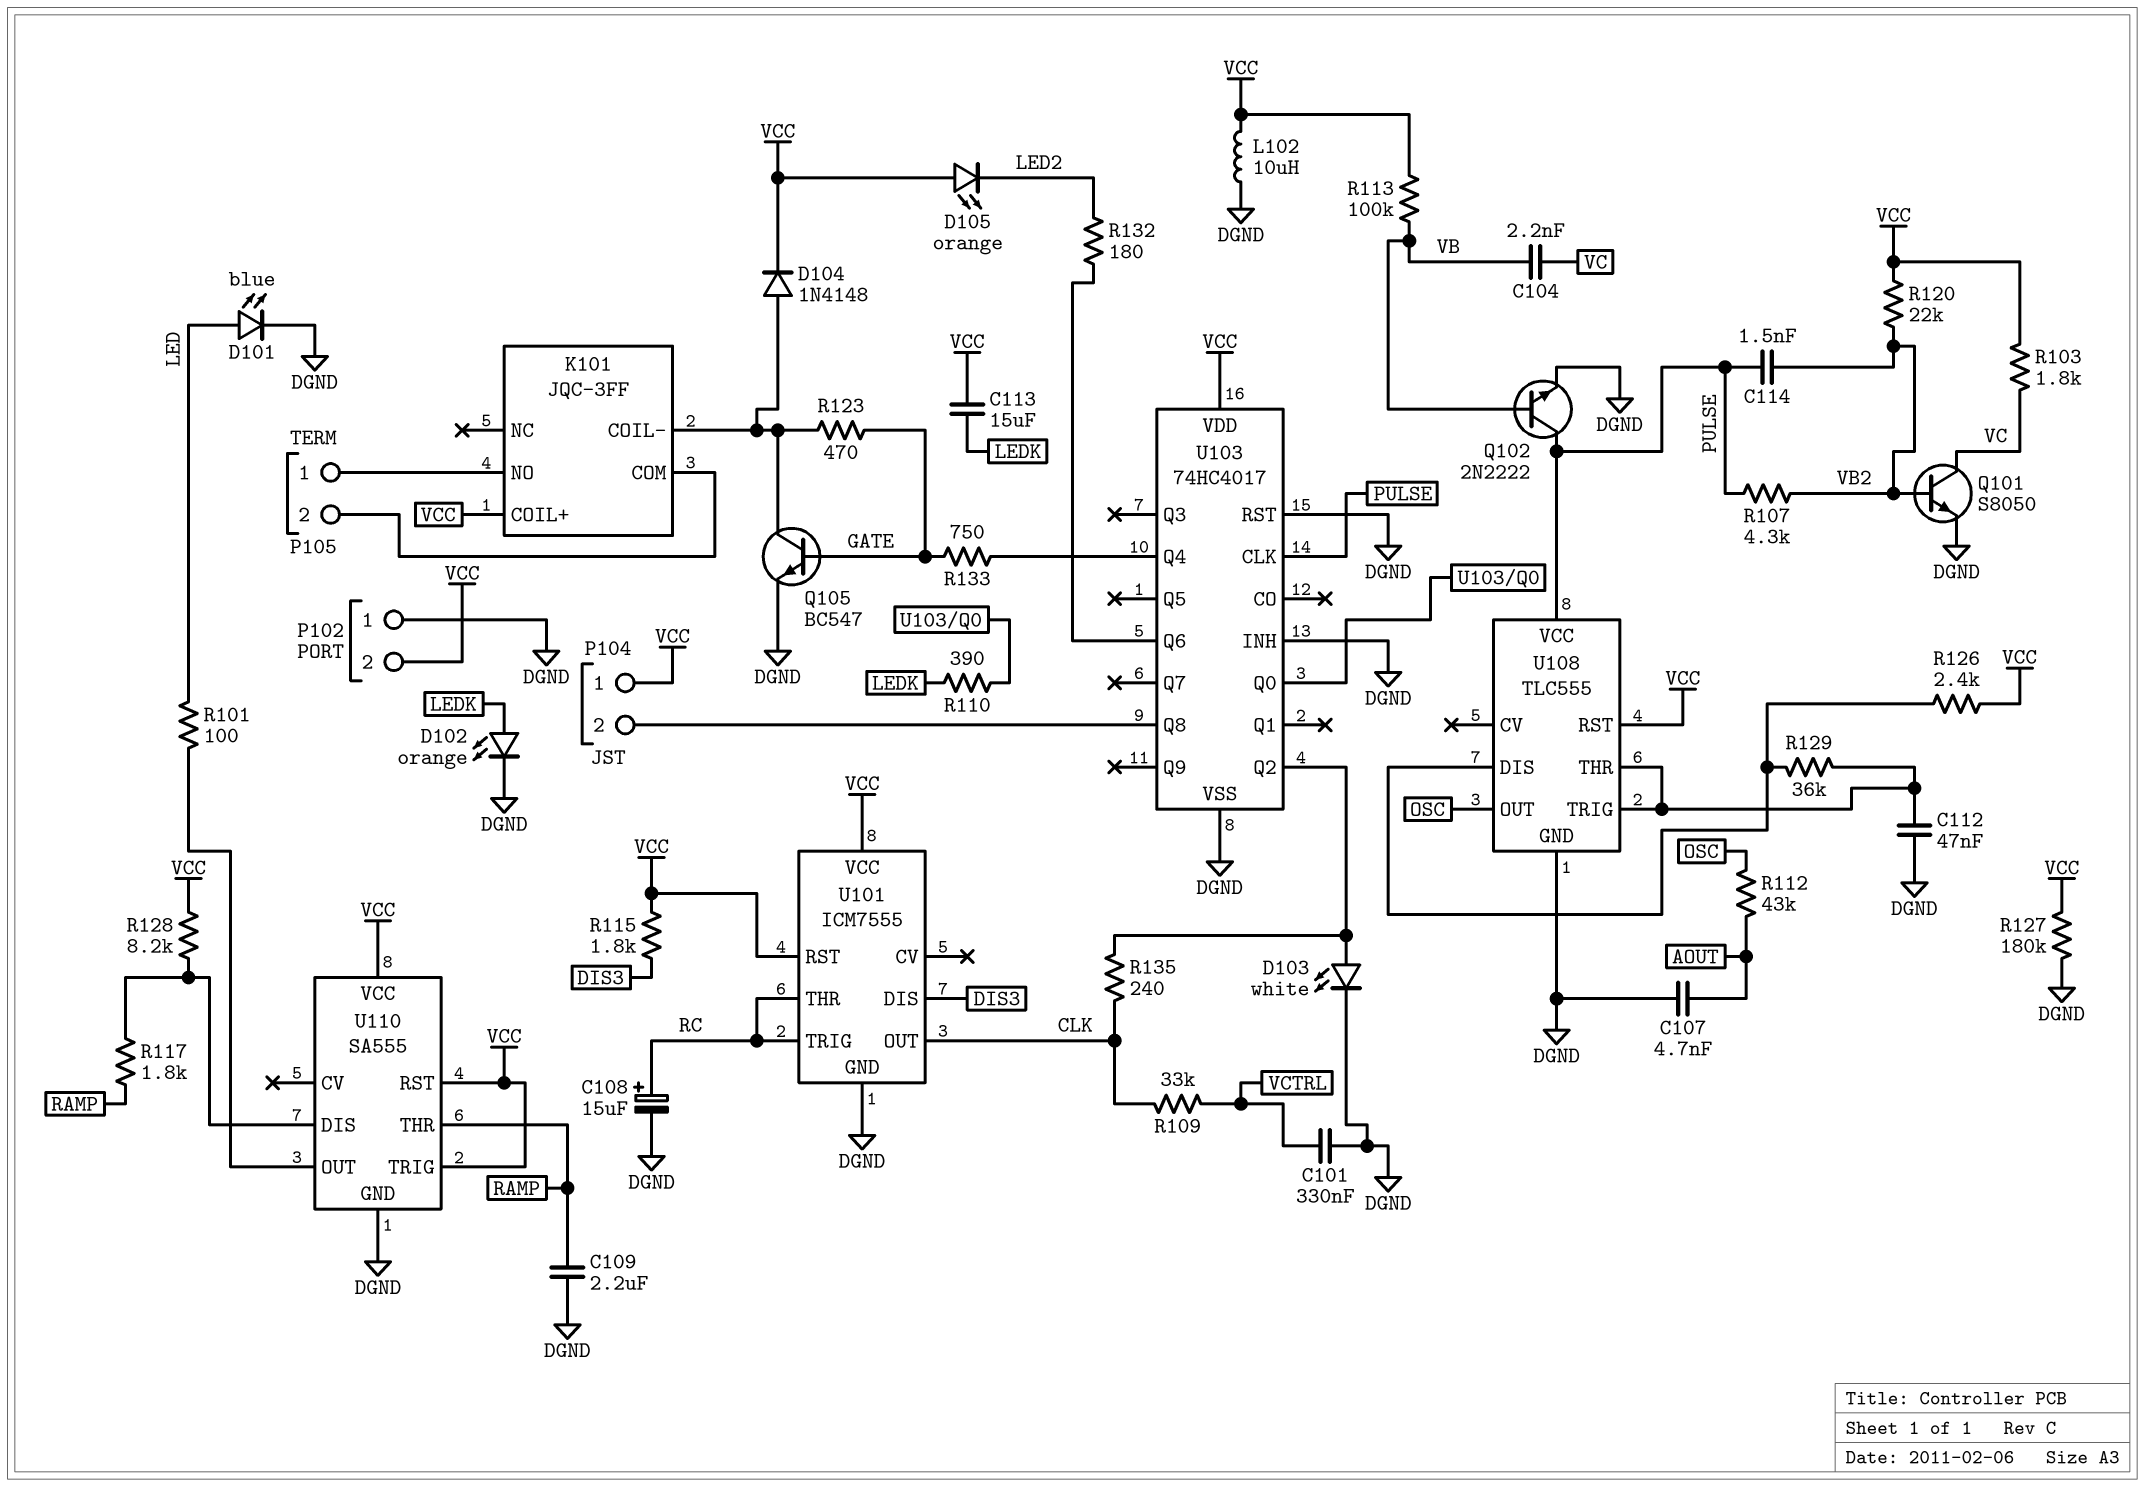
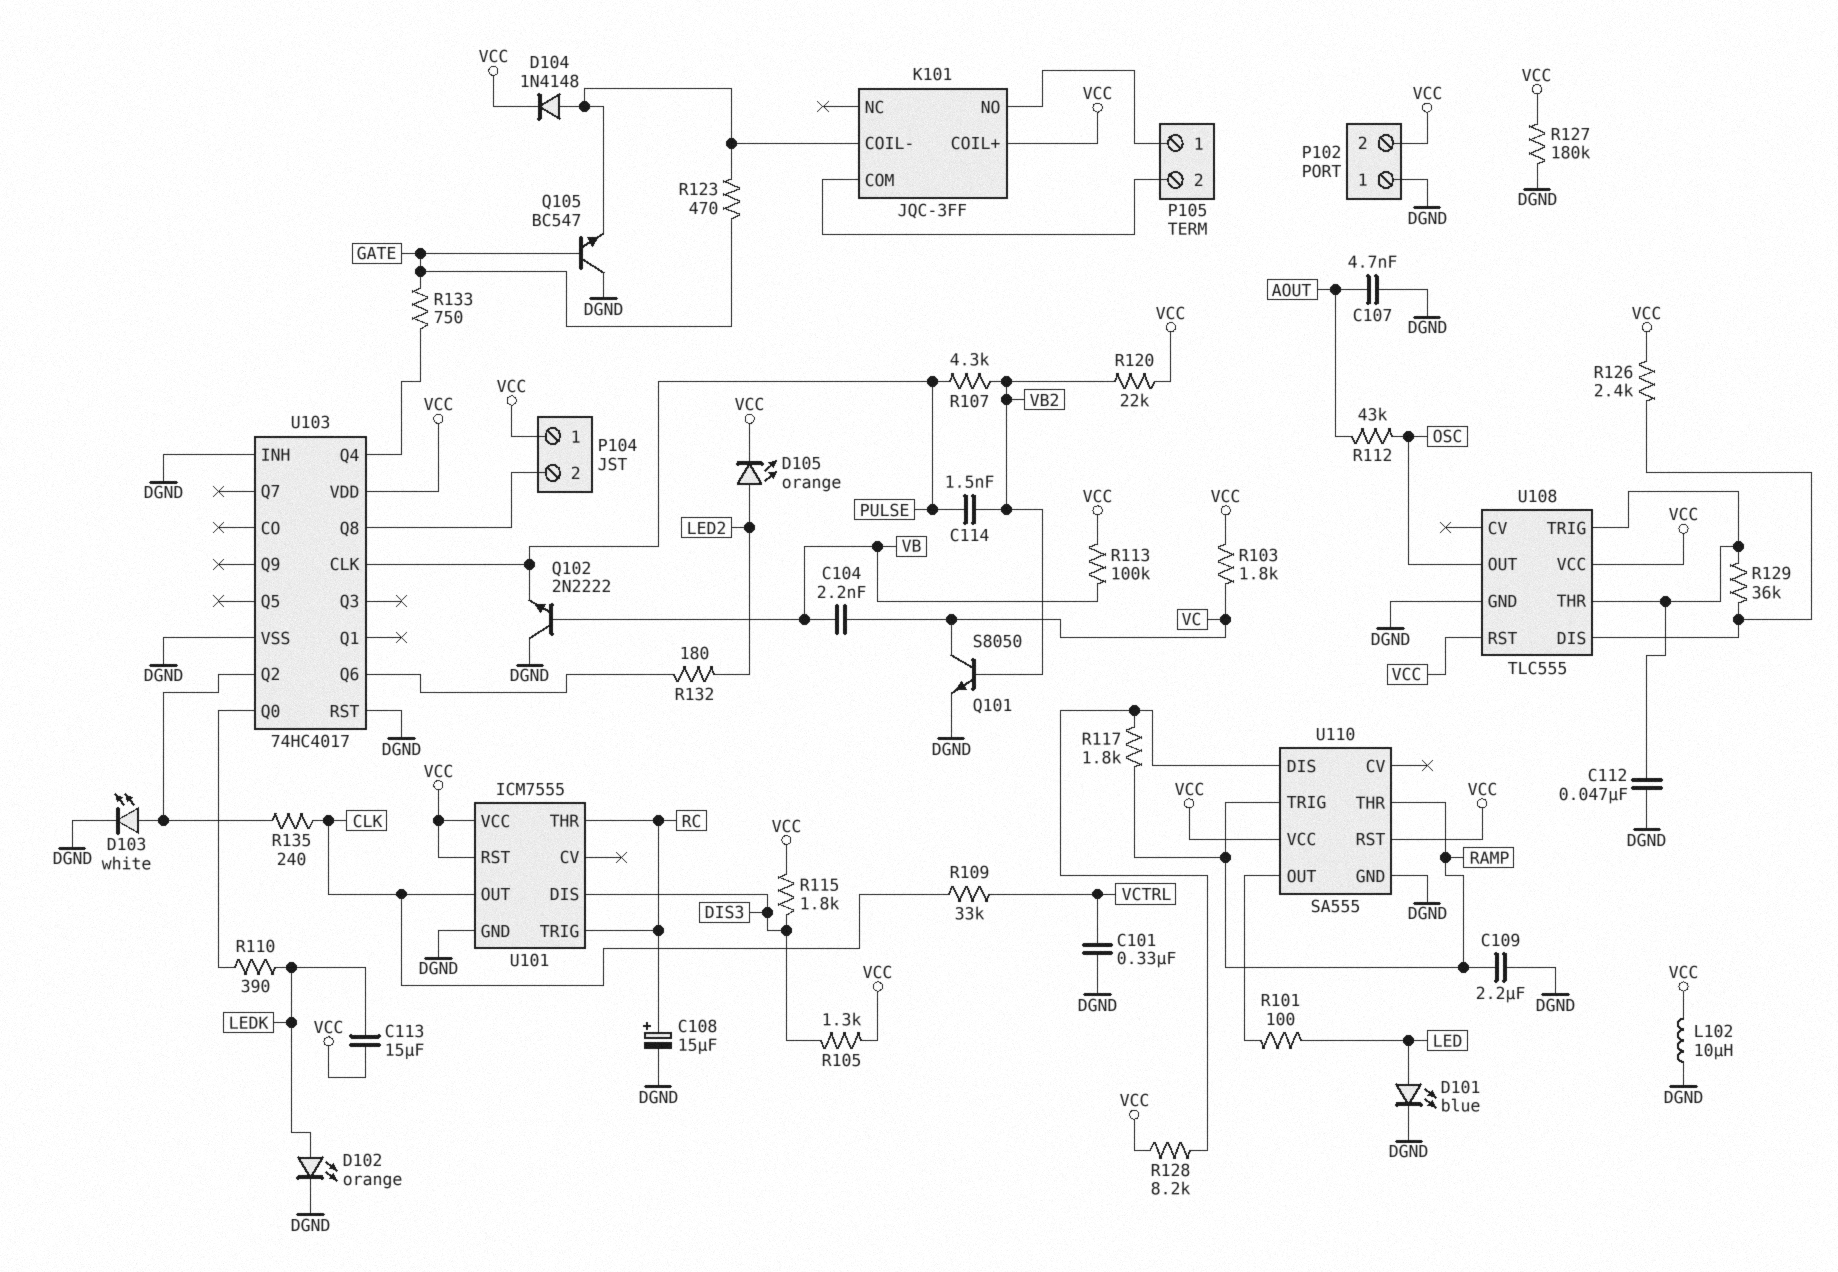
D105: LED orange (A VCC, K LED2) -> LED orange (A LED2, K VCC)
Q102: NPN 2N2222 (B VB, C PULSE, E DGND) -> NPN 2N2222 (B VB, C DGND, E PULSE)
Q105: NPN BC547 (B GATE, C K101/COIL-, E DGND) -> NPN BC547 (B GATE, C DGND, E K101/COIL-)
R105: none -> 1.3k (DIS3, VCC)
U108 pin VCC: PULSE -> VCC
U110 pin TRIG: VCC -> RAMP

